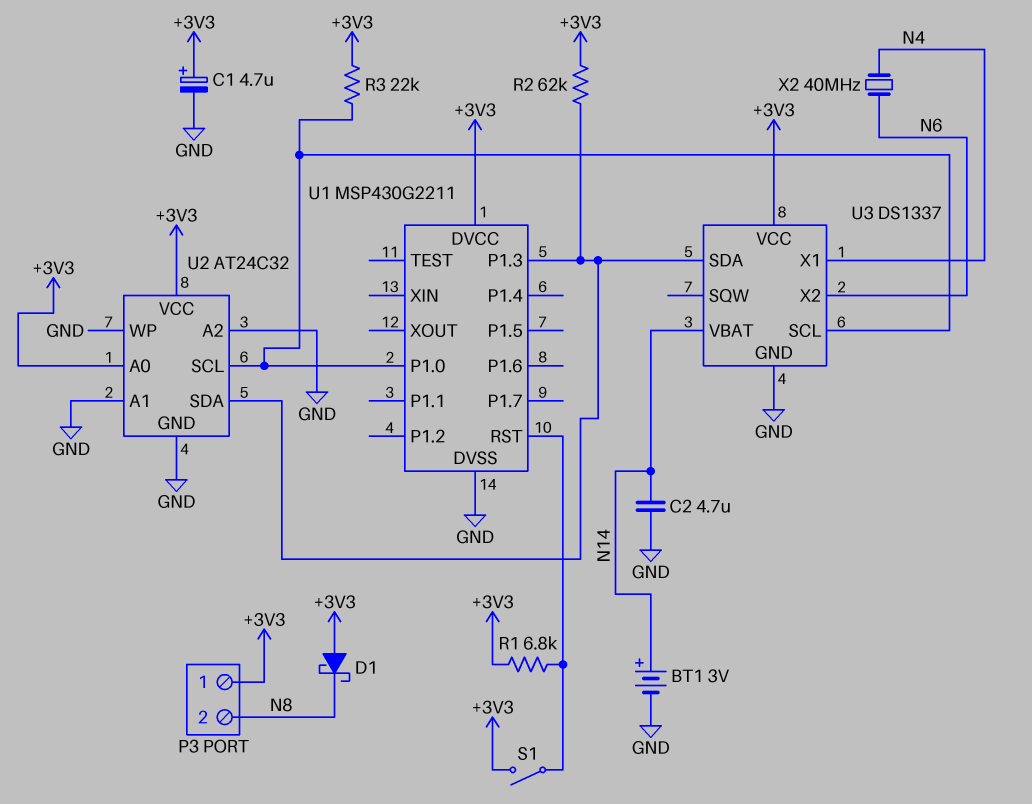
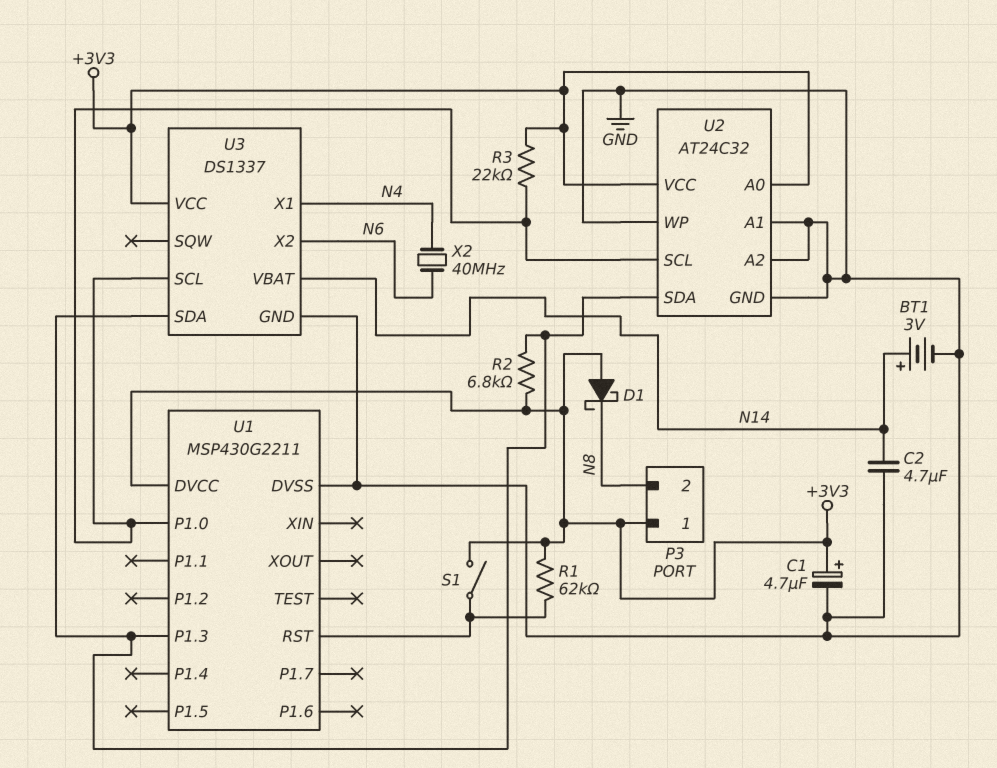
R1: 6.8k (+3V3, U1/RST) -> 62k (+3V3, U1/RST)
R2: 62k (+3V3, U1/P1.3) -> 6.8k (+3V3, U1/P1.3)

